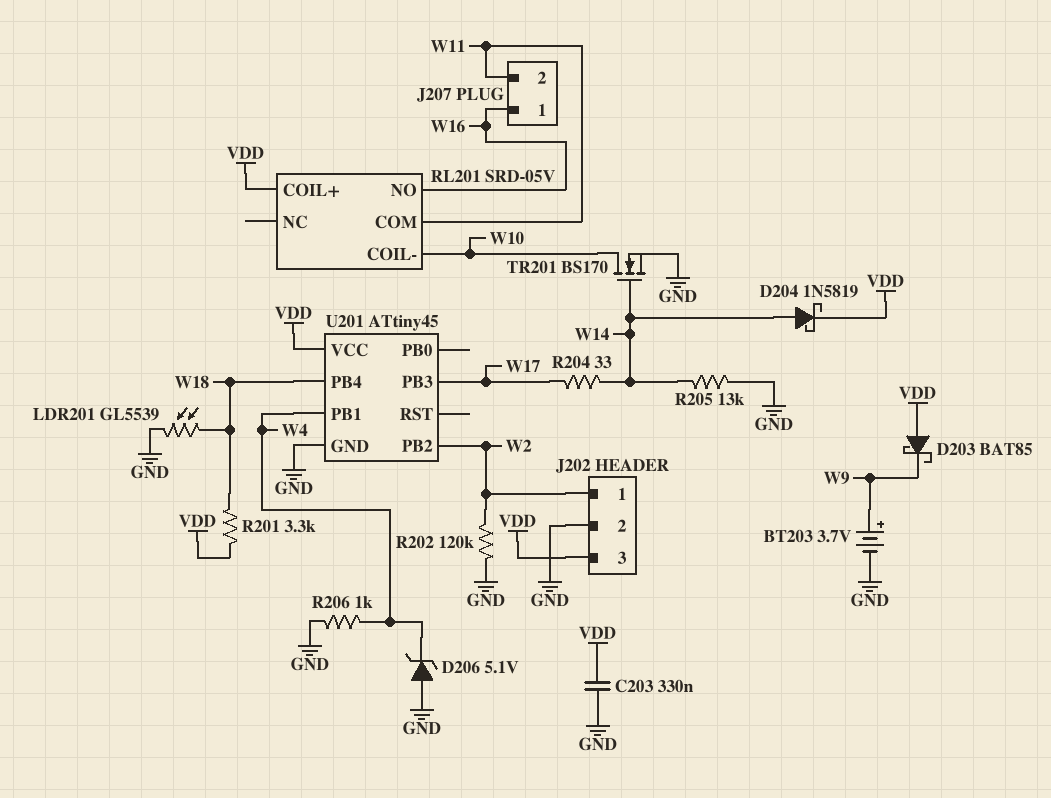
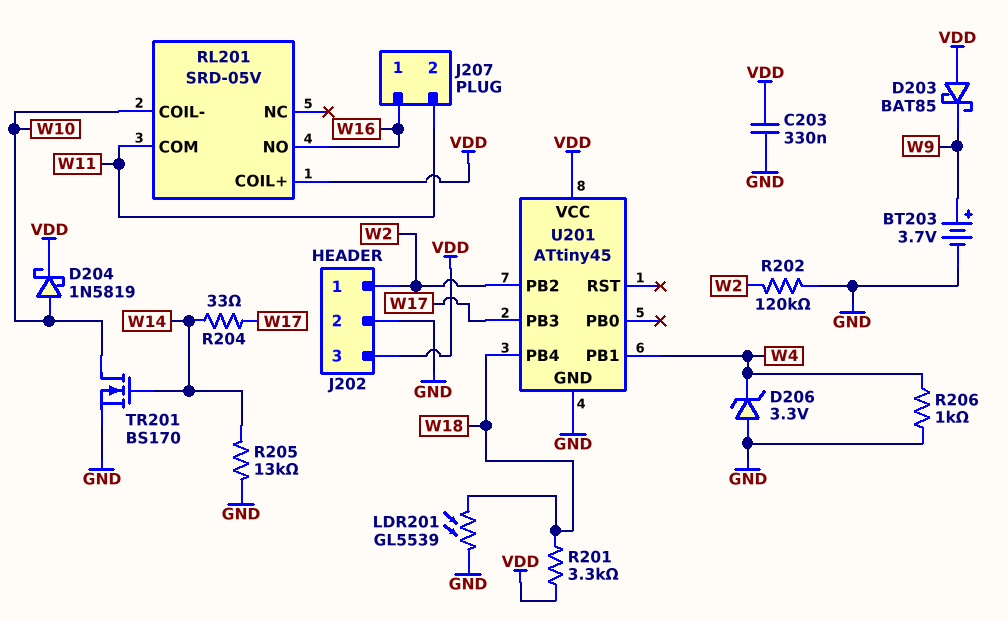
D204: schottky 1N5819 (A W14, K VDD) -> schottky 1N5819 (A W10, K VDD)
D206: zener 5.1V (A GND, K W4) -> zener 3.3V (A GND, K W4)

